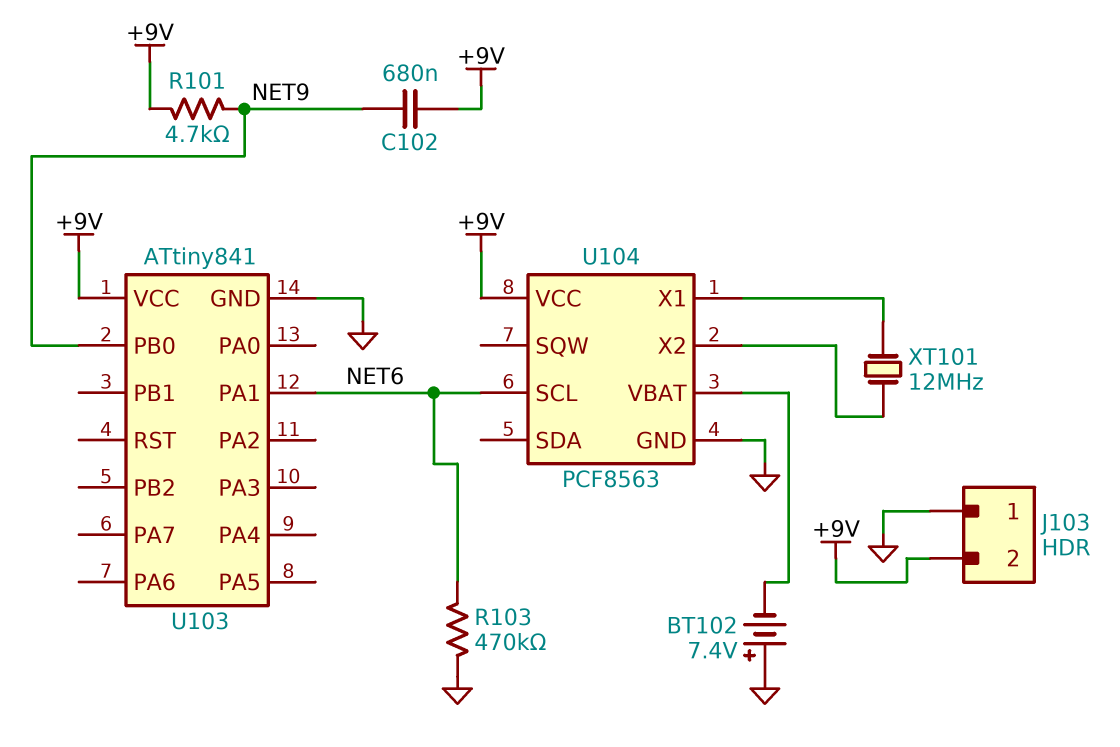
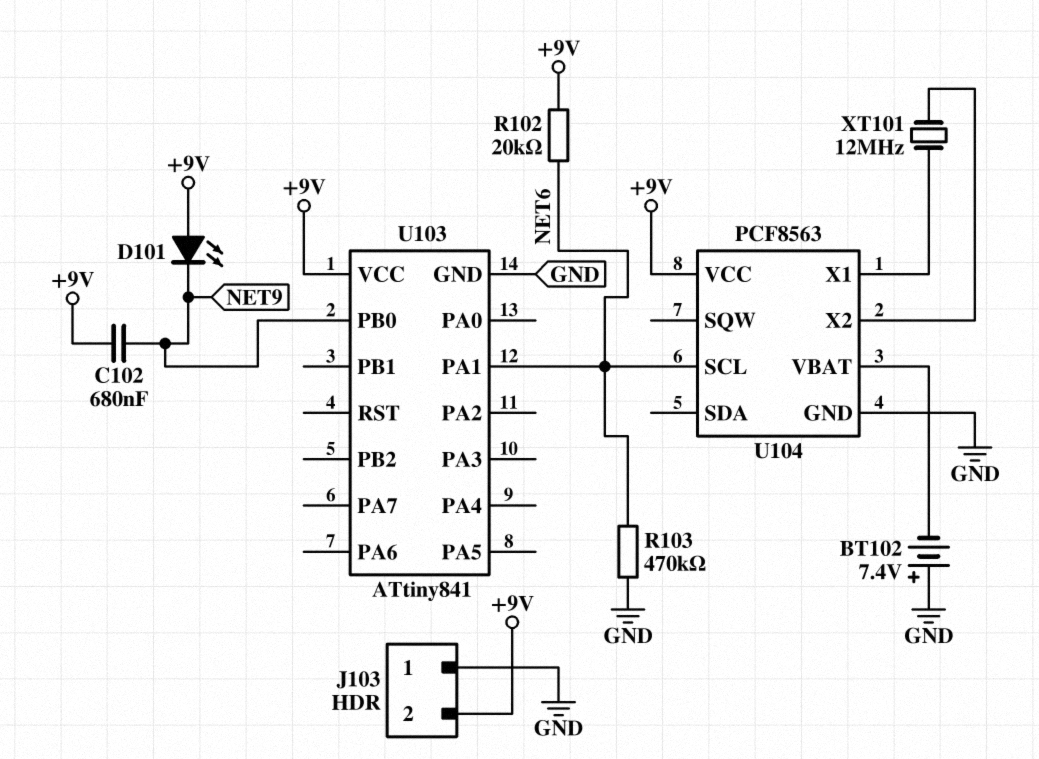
D101: none -> LED (A +9V, K NET9)
R101: 4.7k (+9V, NET9) -> none
R102: none -> 20k (+9V, NET6)

